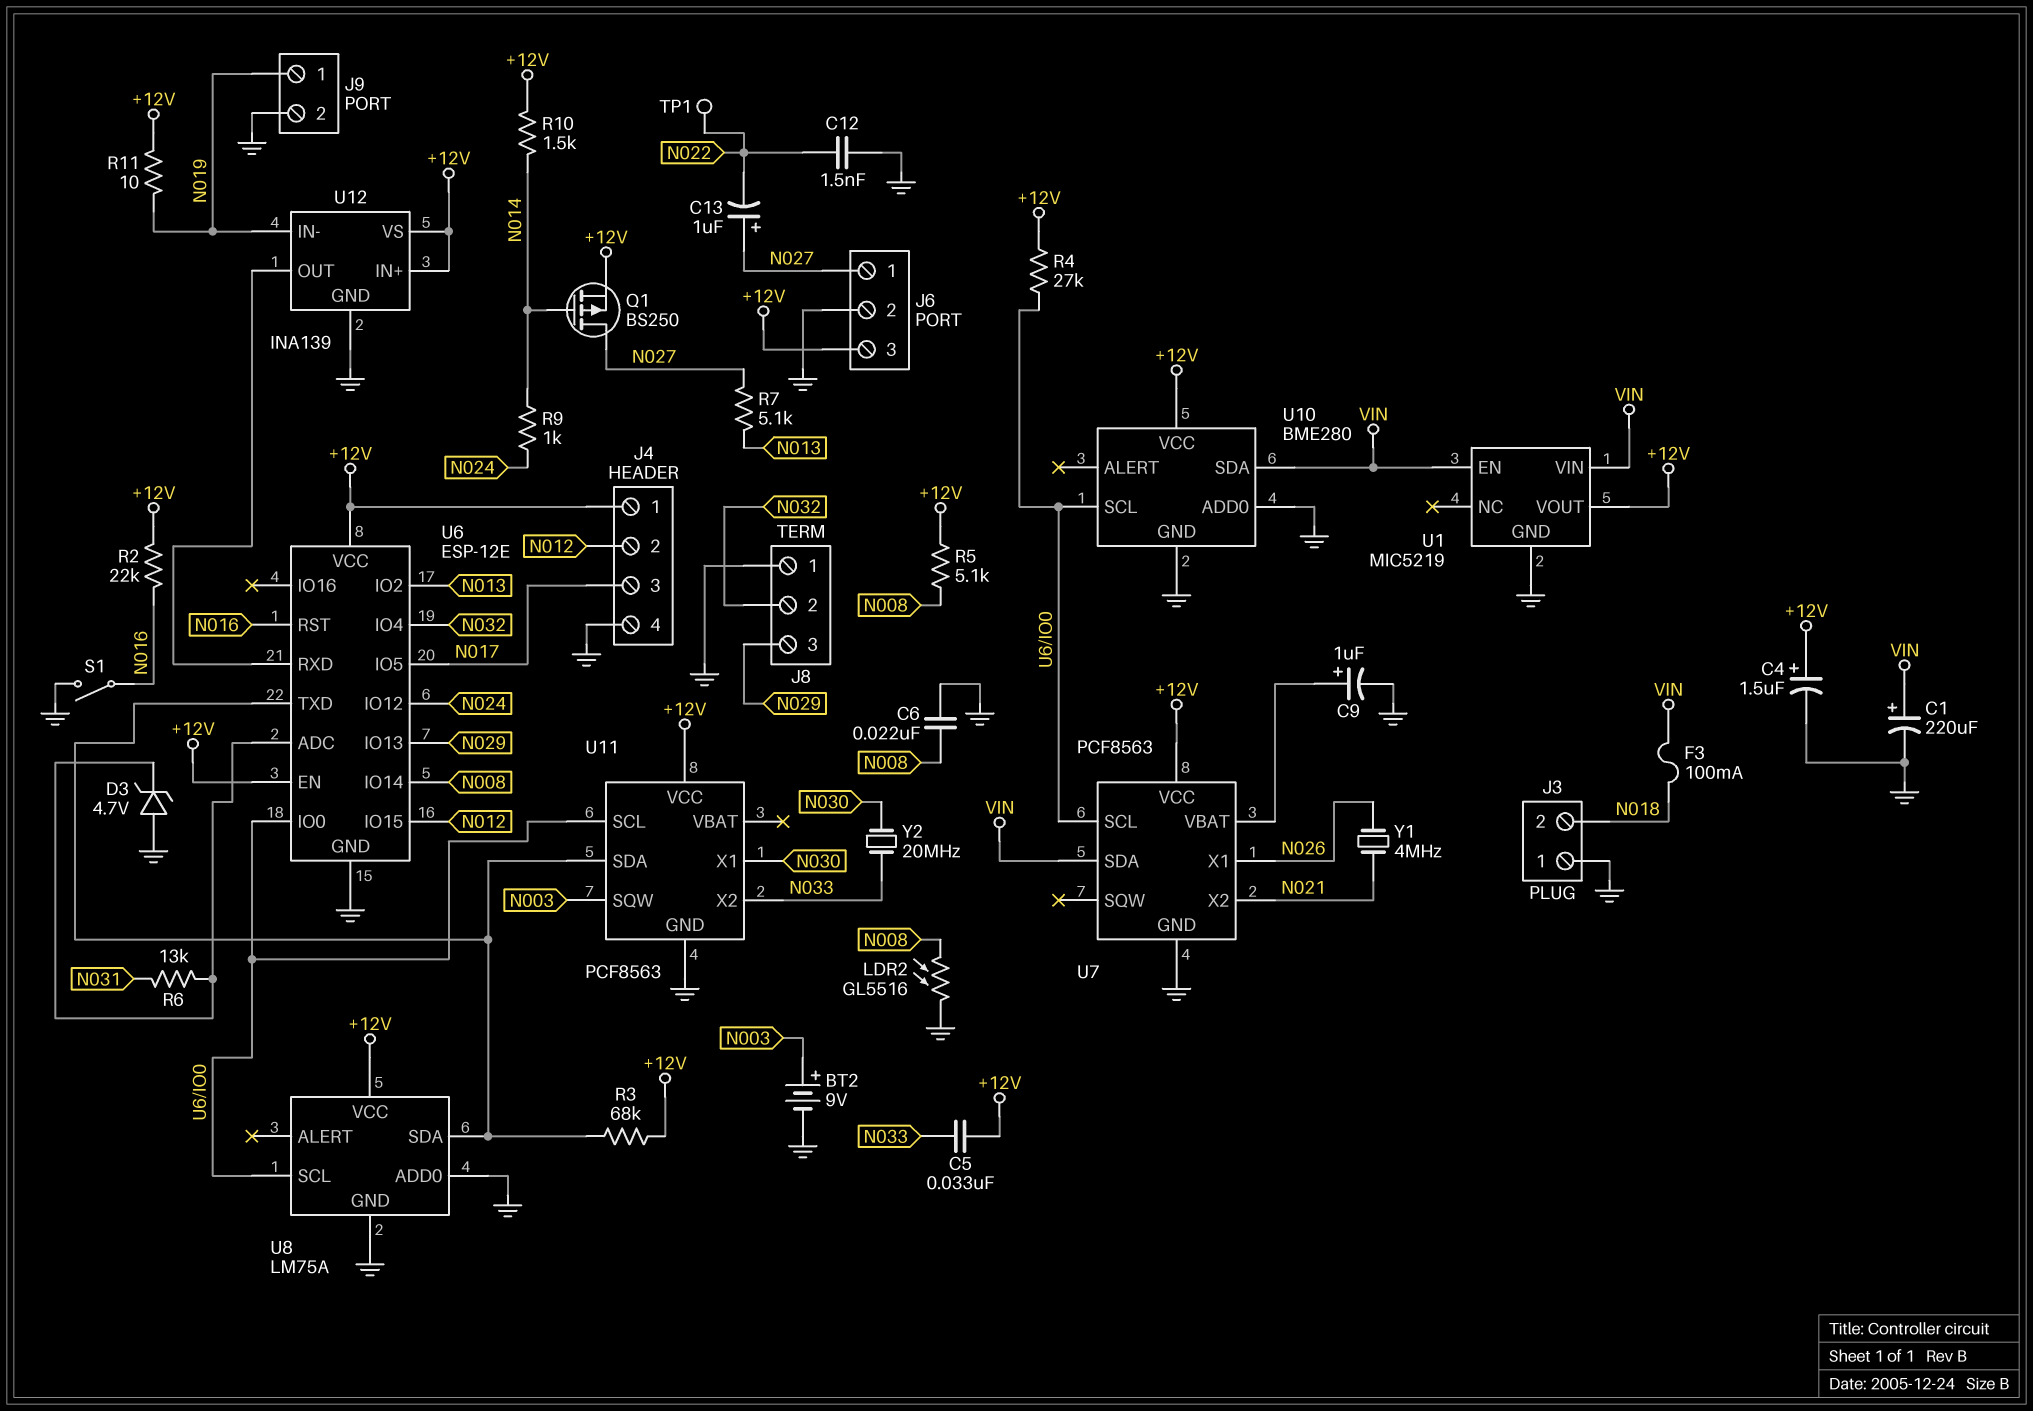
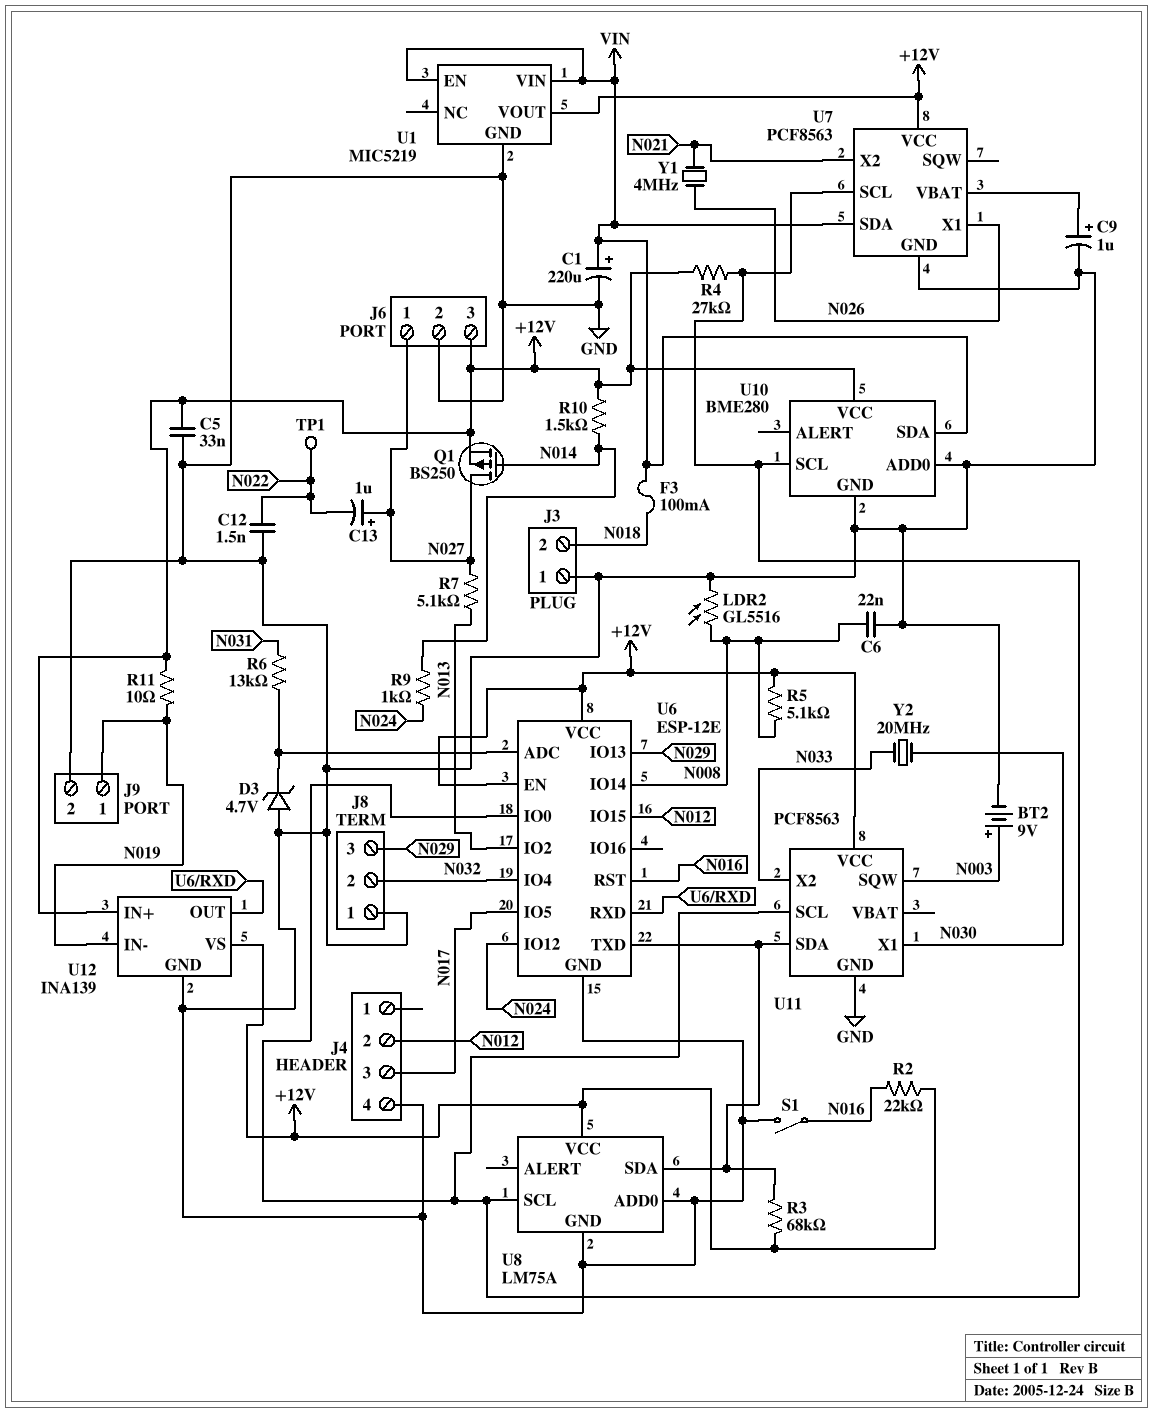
C4: 1.5uF (plus +12V, minus GND) -> none
C5: 33nF (+12V, N033) -> 33nF (+12V, GND)
J4 pin 1: +12V -> none

